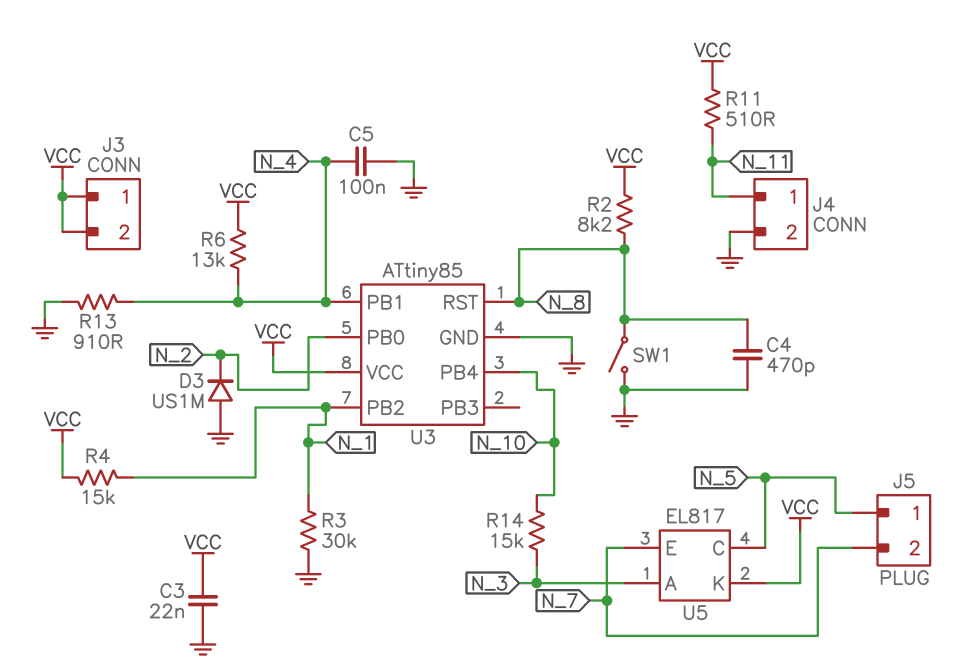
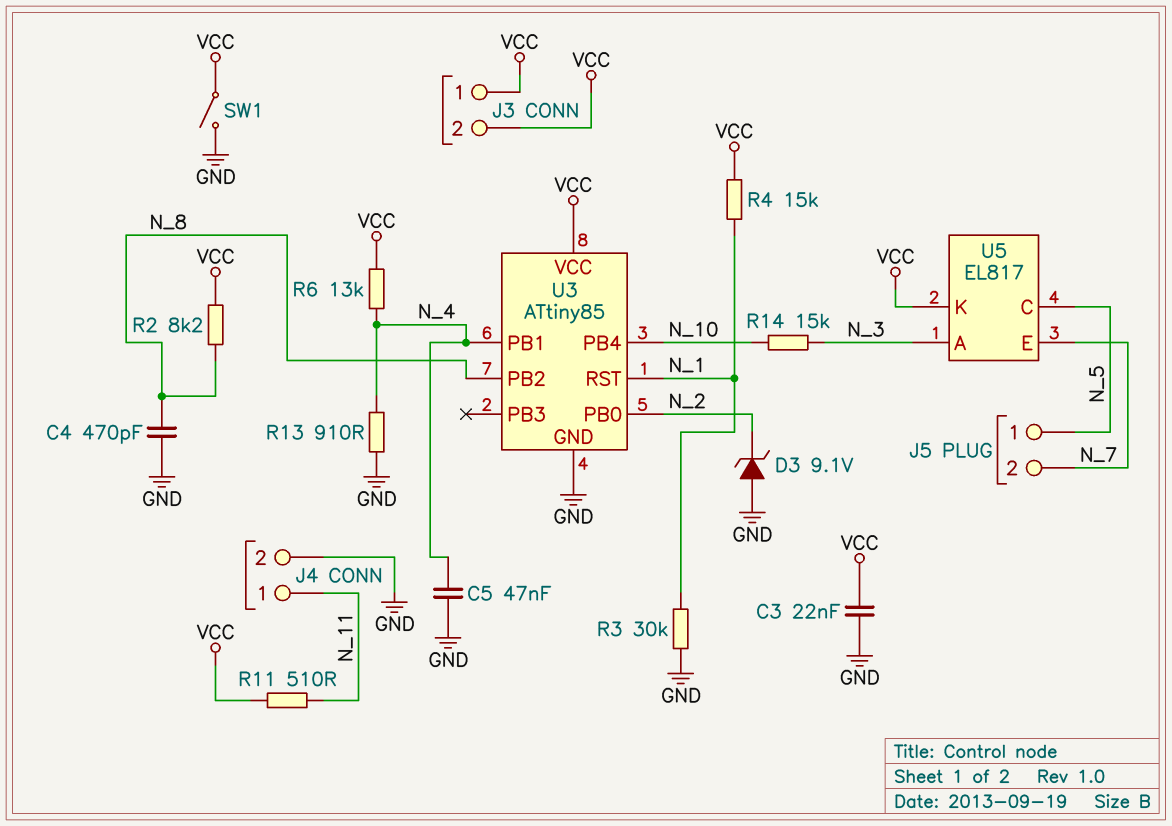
C5: 100nF (GND, N_4) -> 47nF (GND, N_4)
D3: diode US1M (A GND, K N_2) -> zener 9.1V (A GND, K N_2)
SW1: switch (GND, N_8) -> switch (GND, VCC)
U3 pin PB2: N_1 -> N_8
U3 pin RST: N_8 -> N_1

